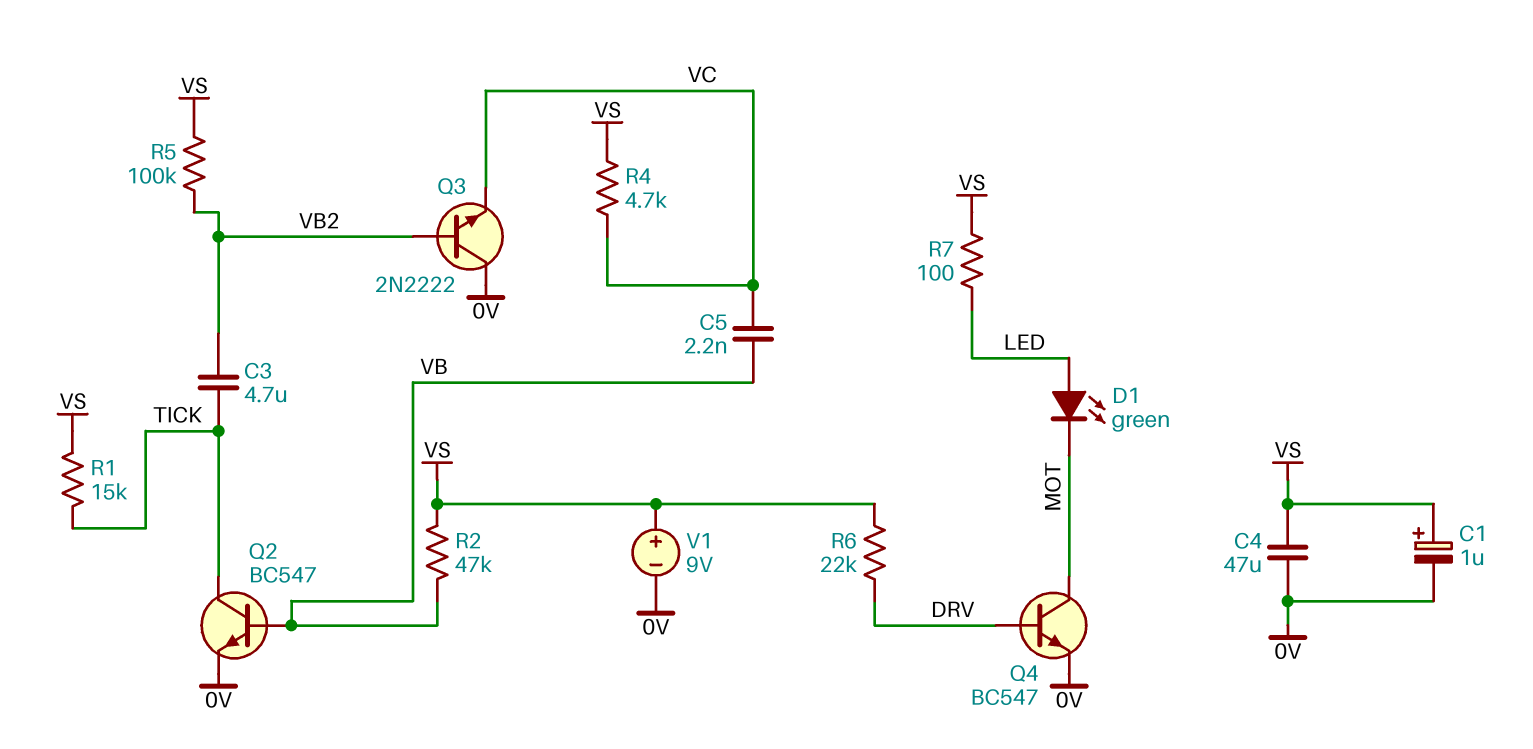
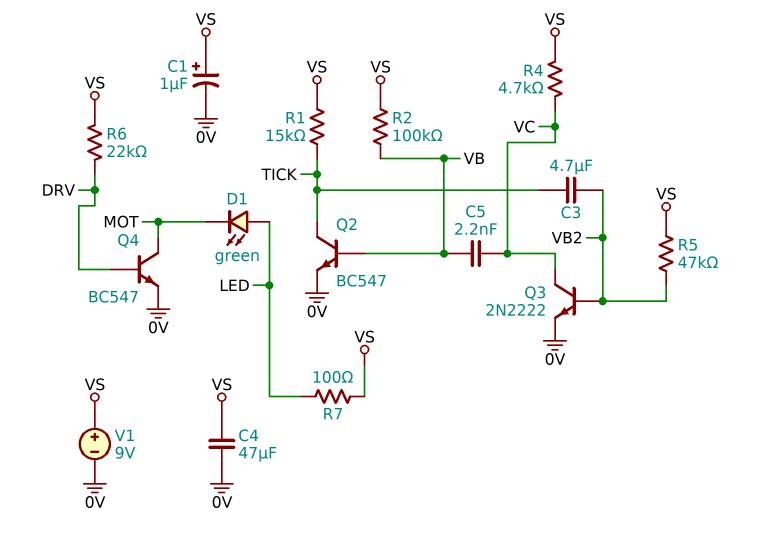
Q3: NPN 2N2222 (B VB2, C 0V, E VC) -> NPN 2N2222 (B VB2, C VC, E 0V)
R2: 47k (VB, VS) -> 100k (VB, VS)
R5: 100k (VB2, VS) -> 47k (VB2, VS)

